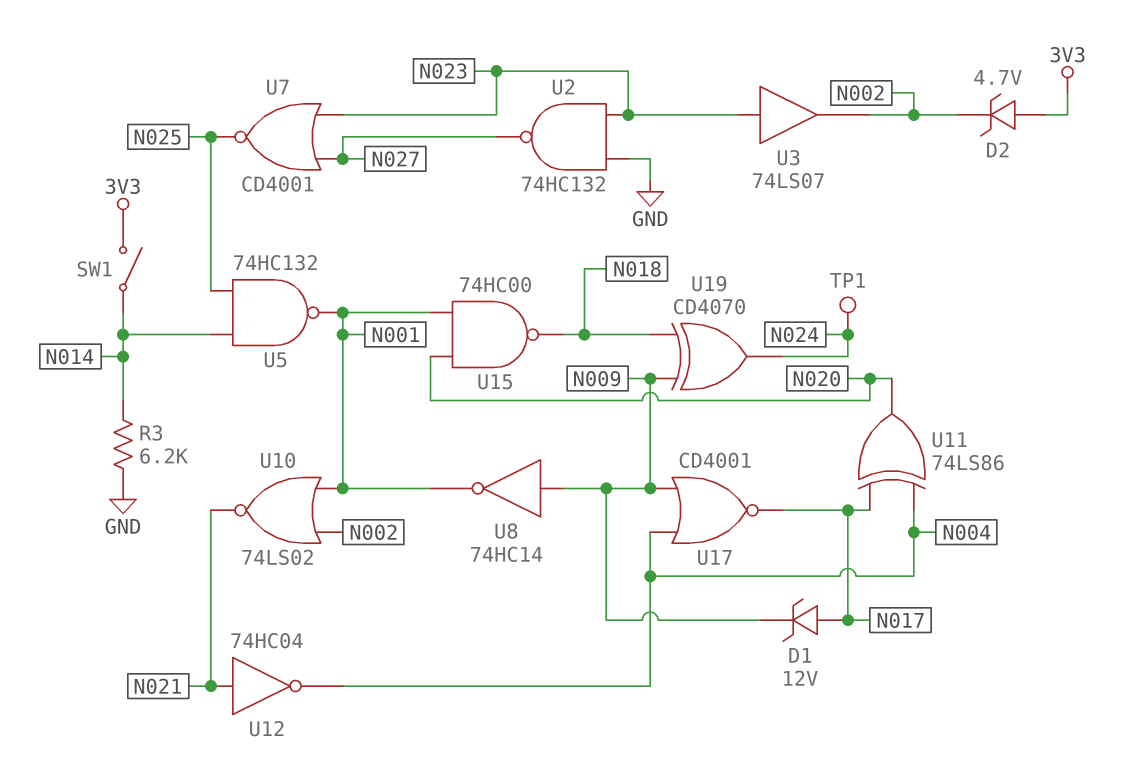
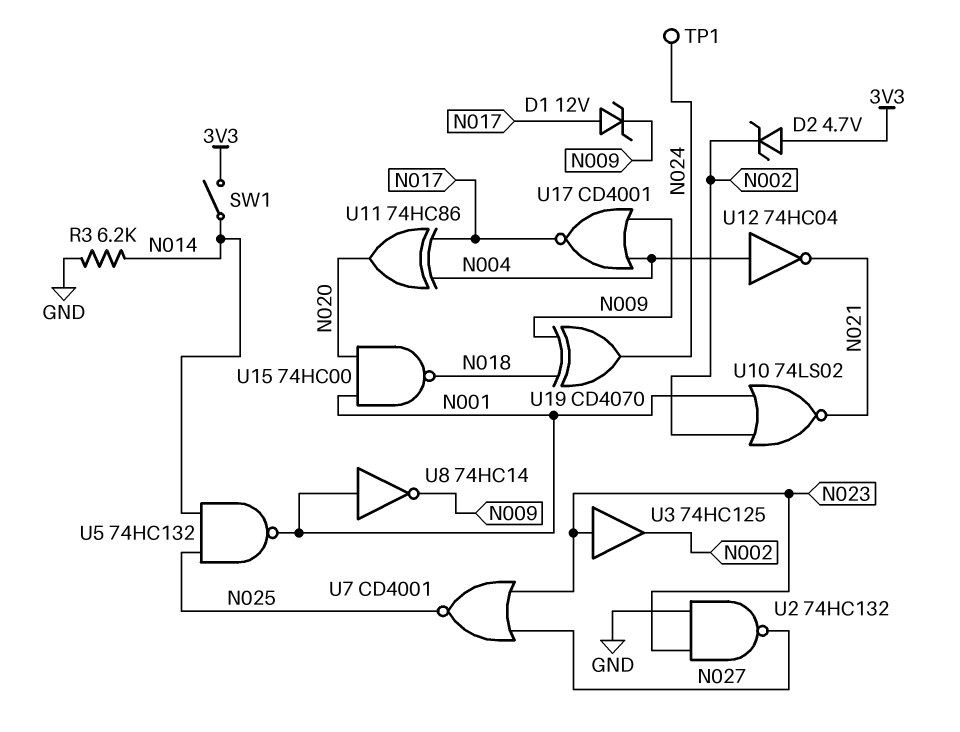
U3: buffer 74LS07 (in N023, out N002) -> buffer 74HC125 (in N023, out N002)
U8: NOT 74HC14 (in N009, out N001) -> NOT 74HC14 (in N001, out N009)
U11: XOR 74LS86 (in N004, in N017, out N020) -> XOR 74HC86 (in N004, in N017, out N020)
U12: NOT 74HC04 (in N021, out N004) -> NOT 74HC04 (in N004, out N021)

